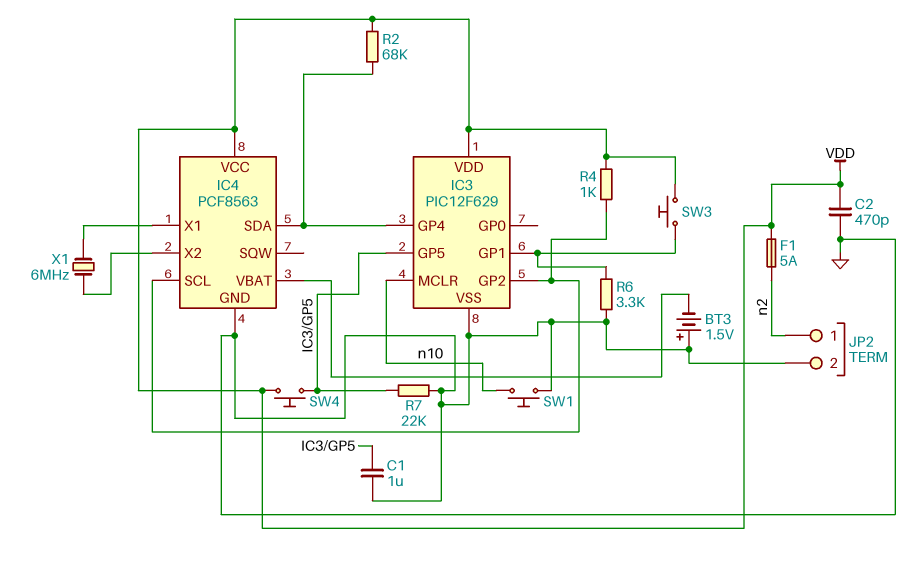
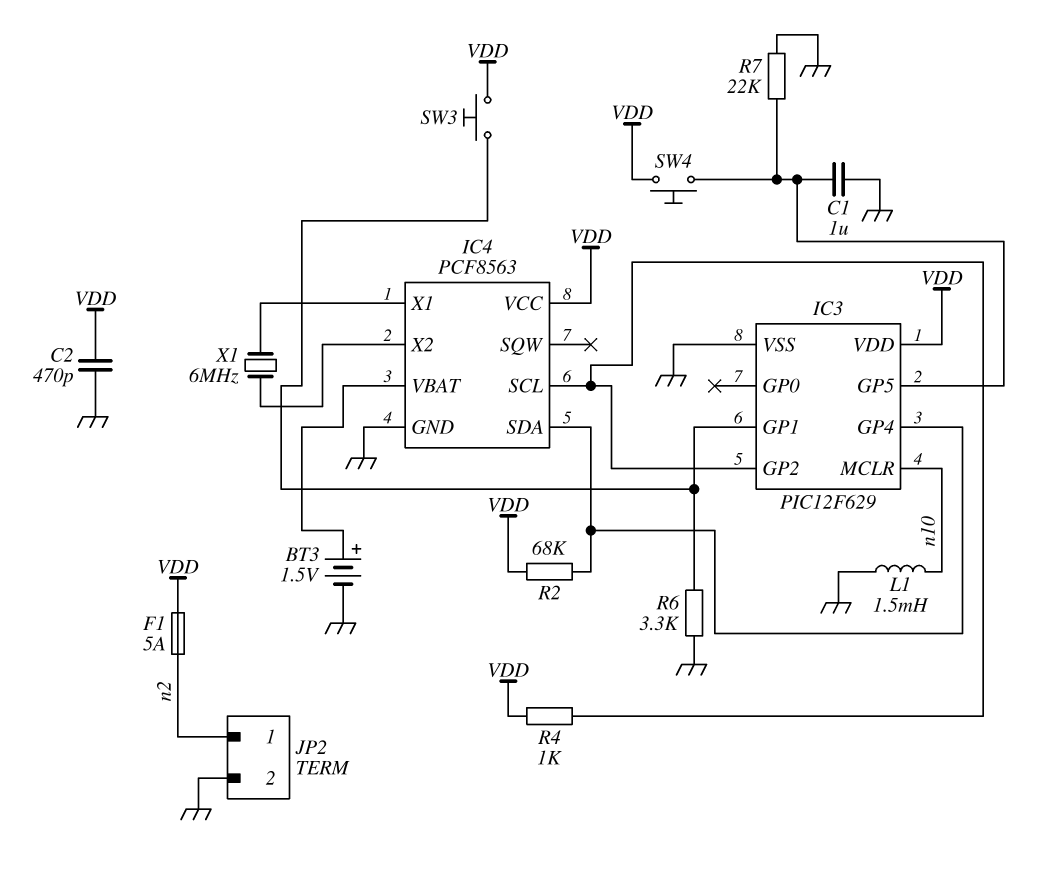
BT3: 1.5V (plus GND, minus IC4/VBAT) -> 1.5V (plus IC4/VBAT, minus GND)
L1: none -> 1.5mH (GND, n10)
SW1: button (GND, n10) -> none

